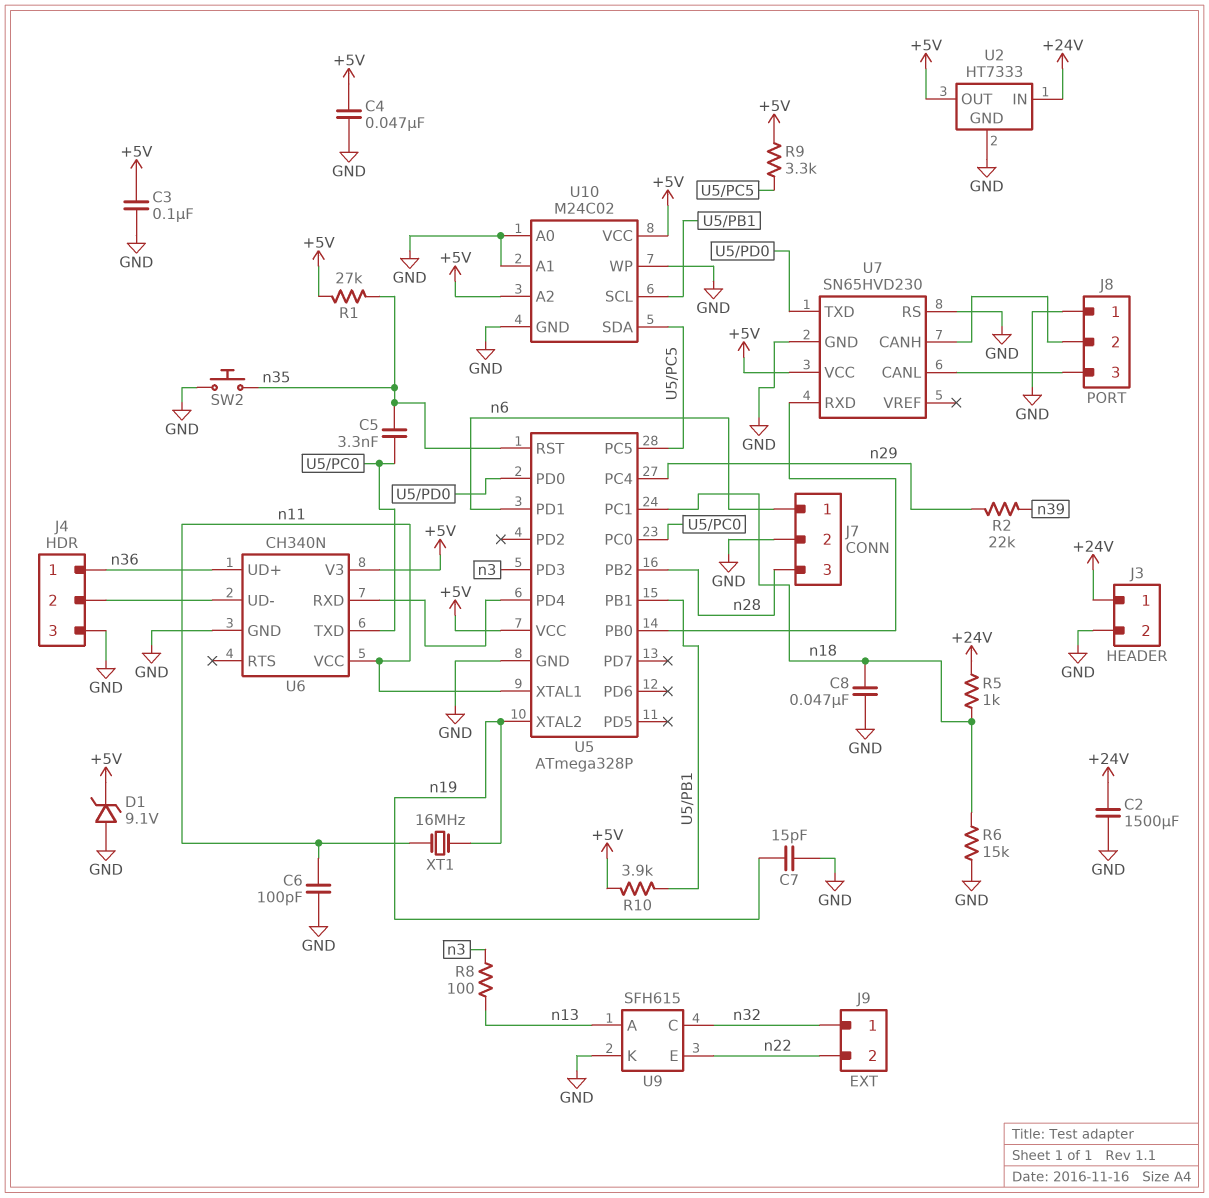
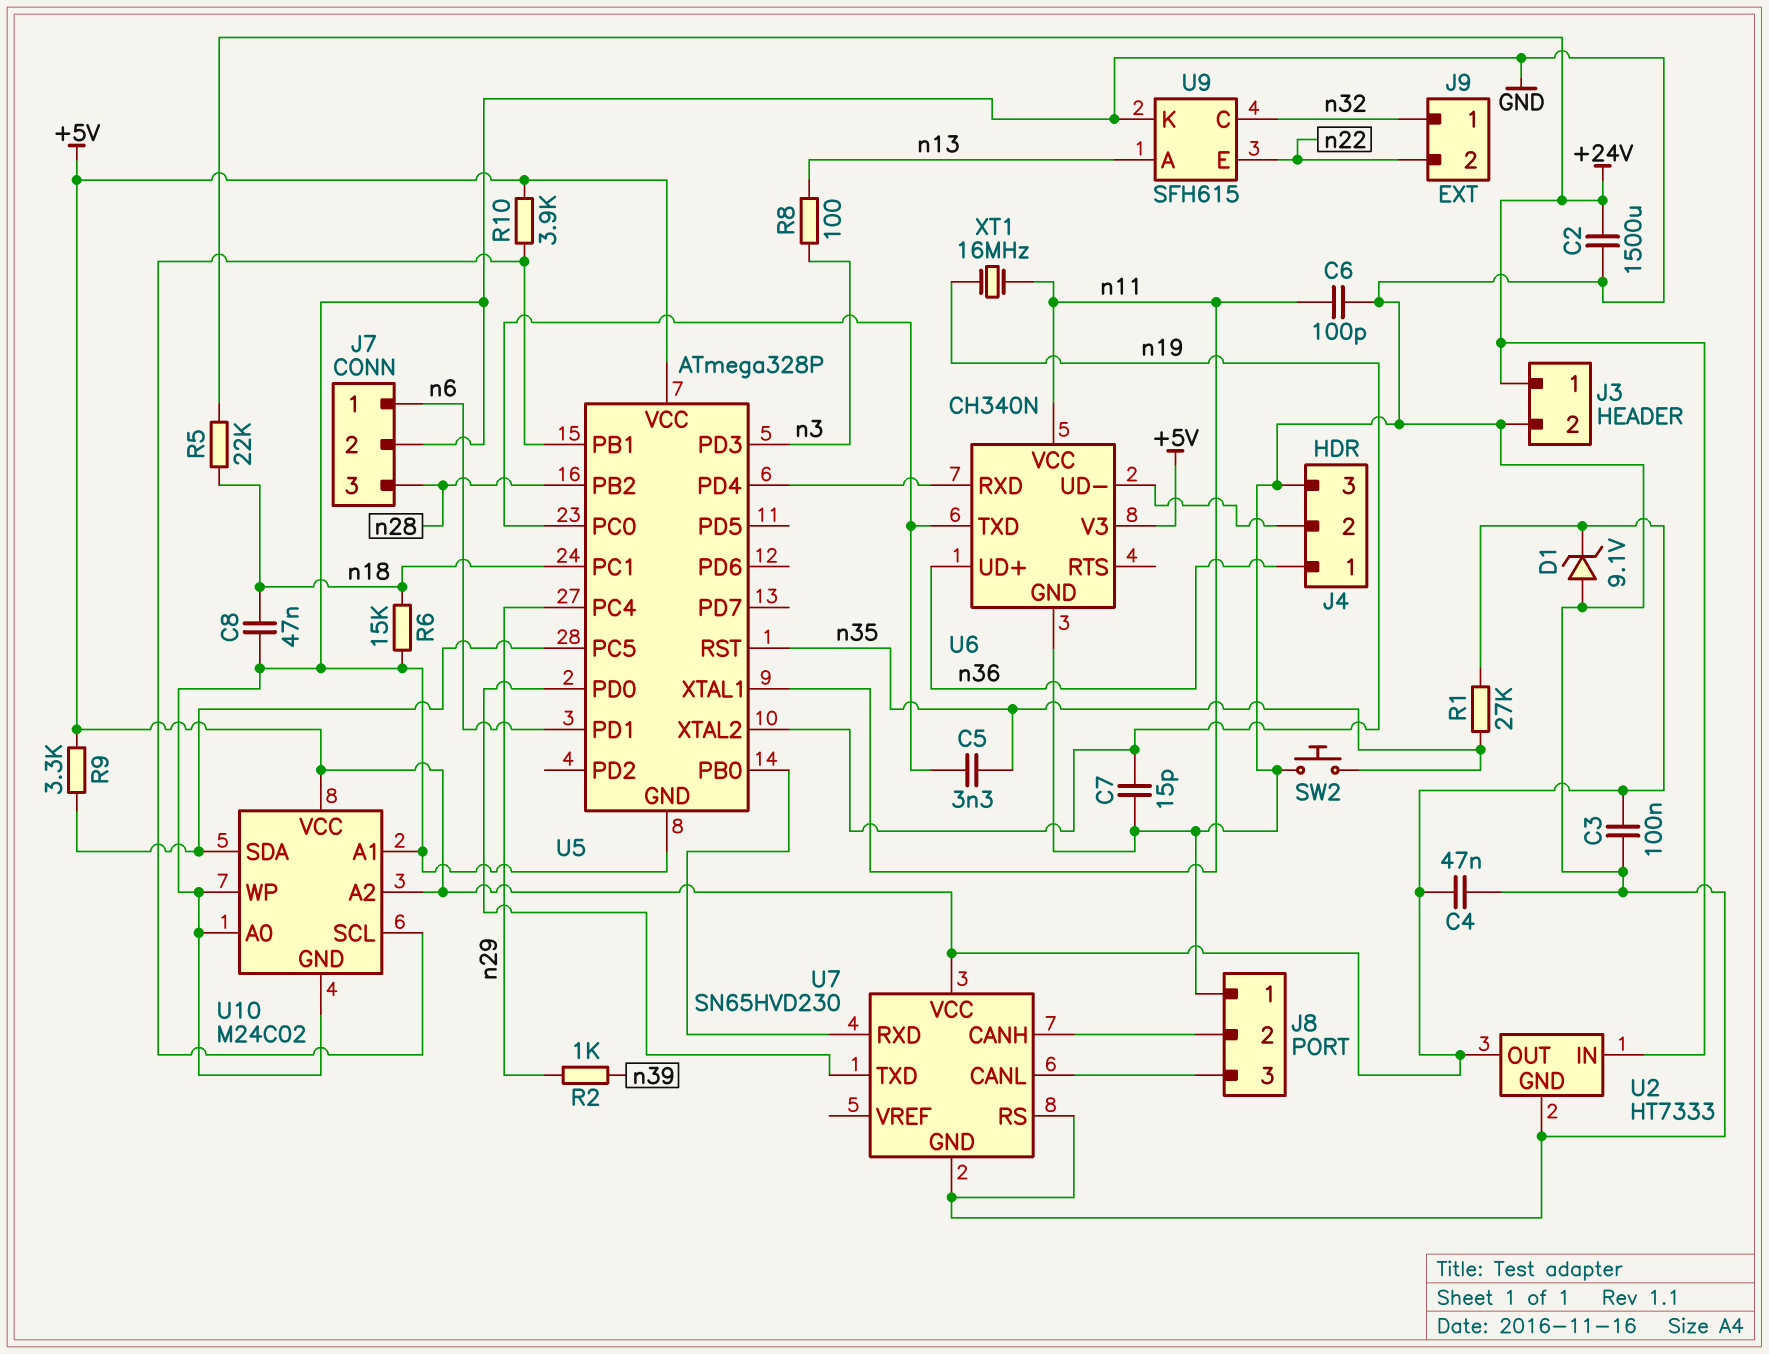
R2: 22k (n29, n39) -> 1k (n29, n39)
R5: 1k (+24V, n18) -> 22k (+24V, n18)

